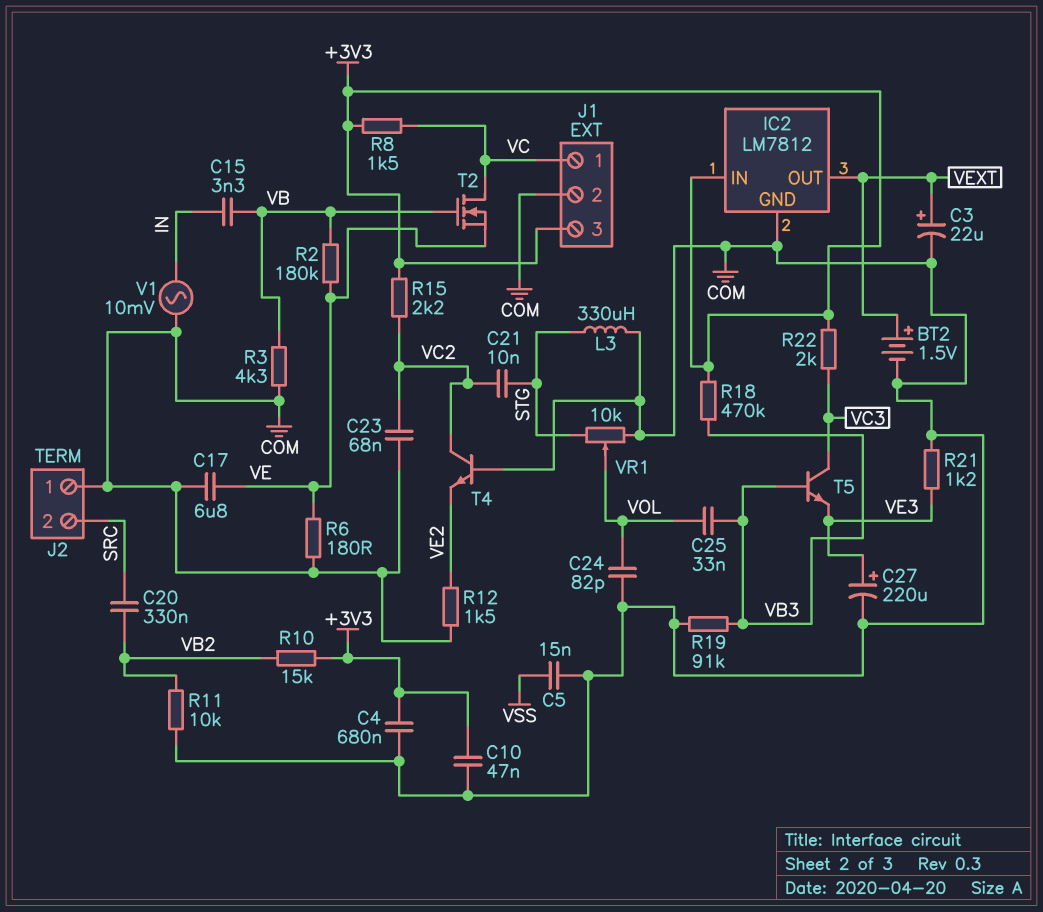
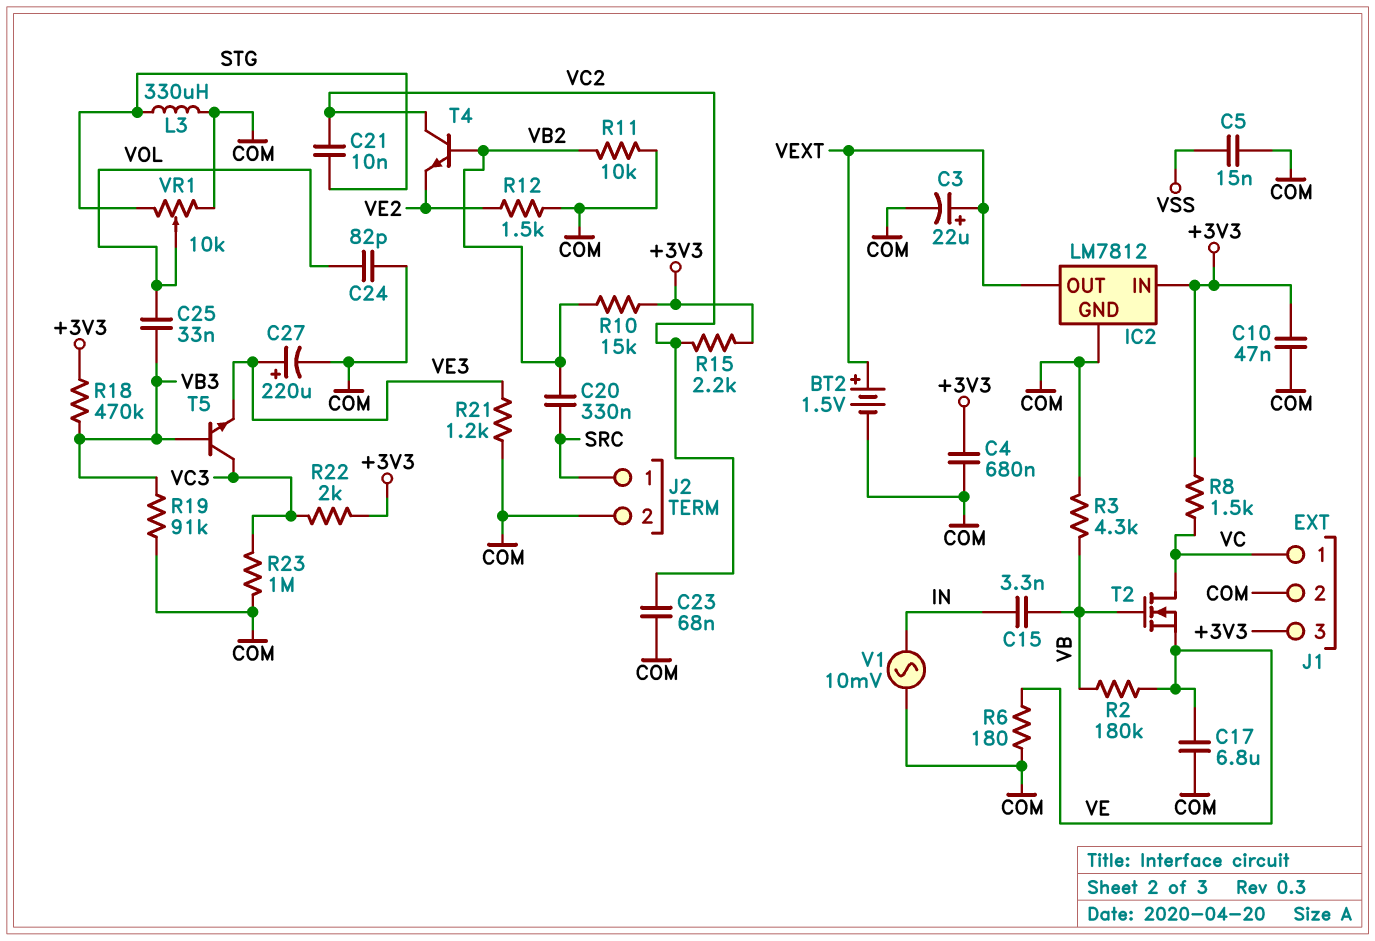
J2 pin 1: COM -> SRC
J2 pin 2: SRC -> COM
R23: none -> 1M (COM, VC3)
T4: NPN (B COM, C VC2, E VE2) -> NPN (B VB2, C VC2, E VE2)

